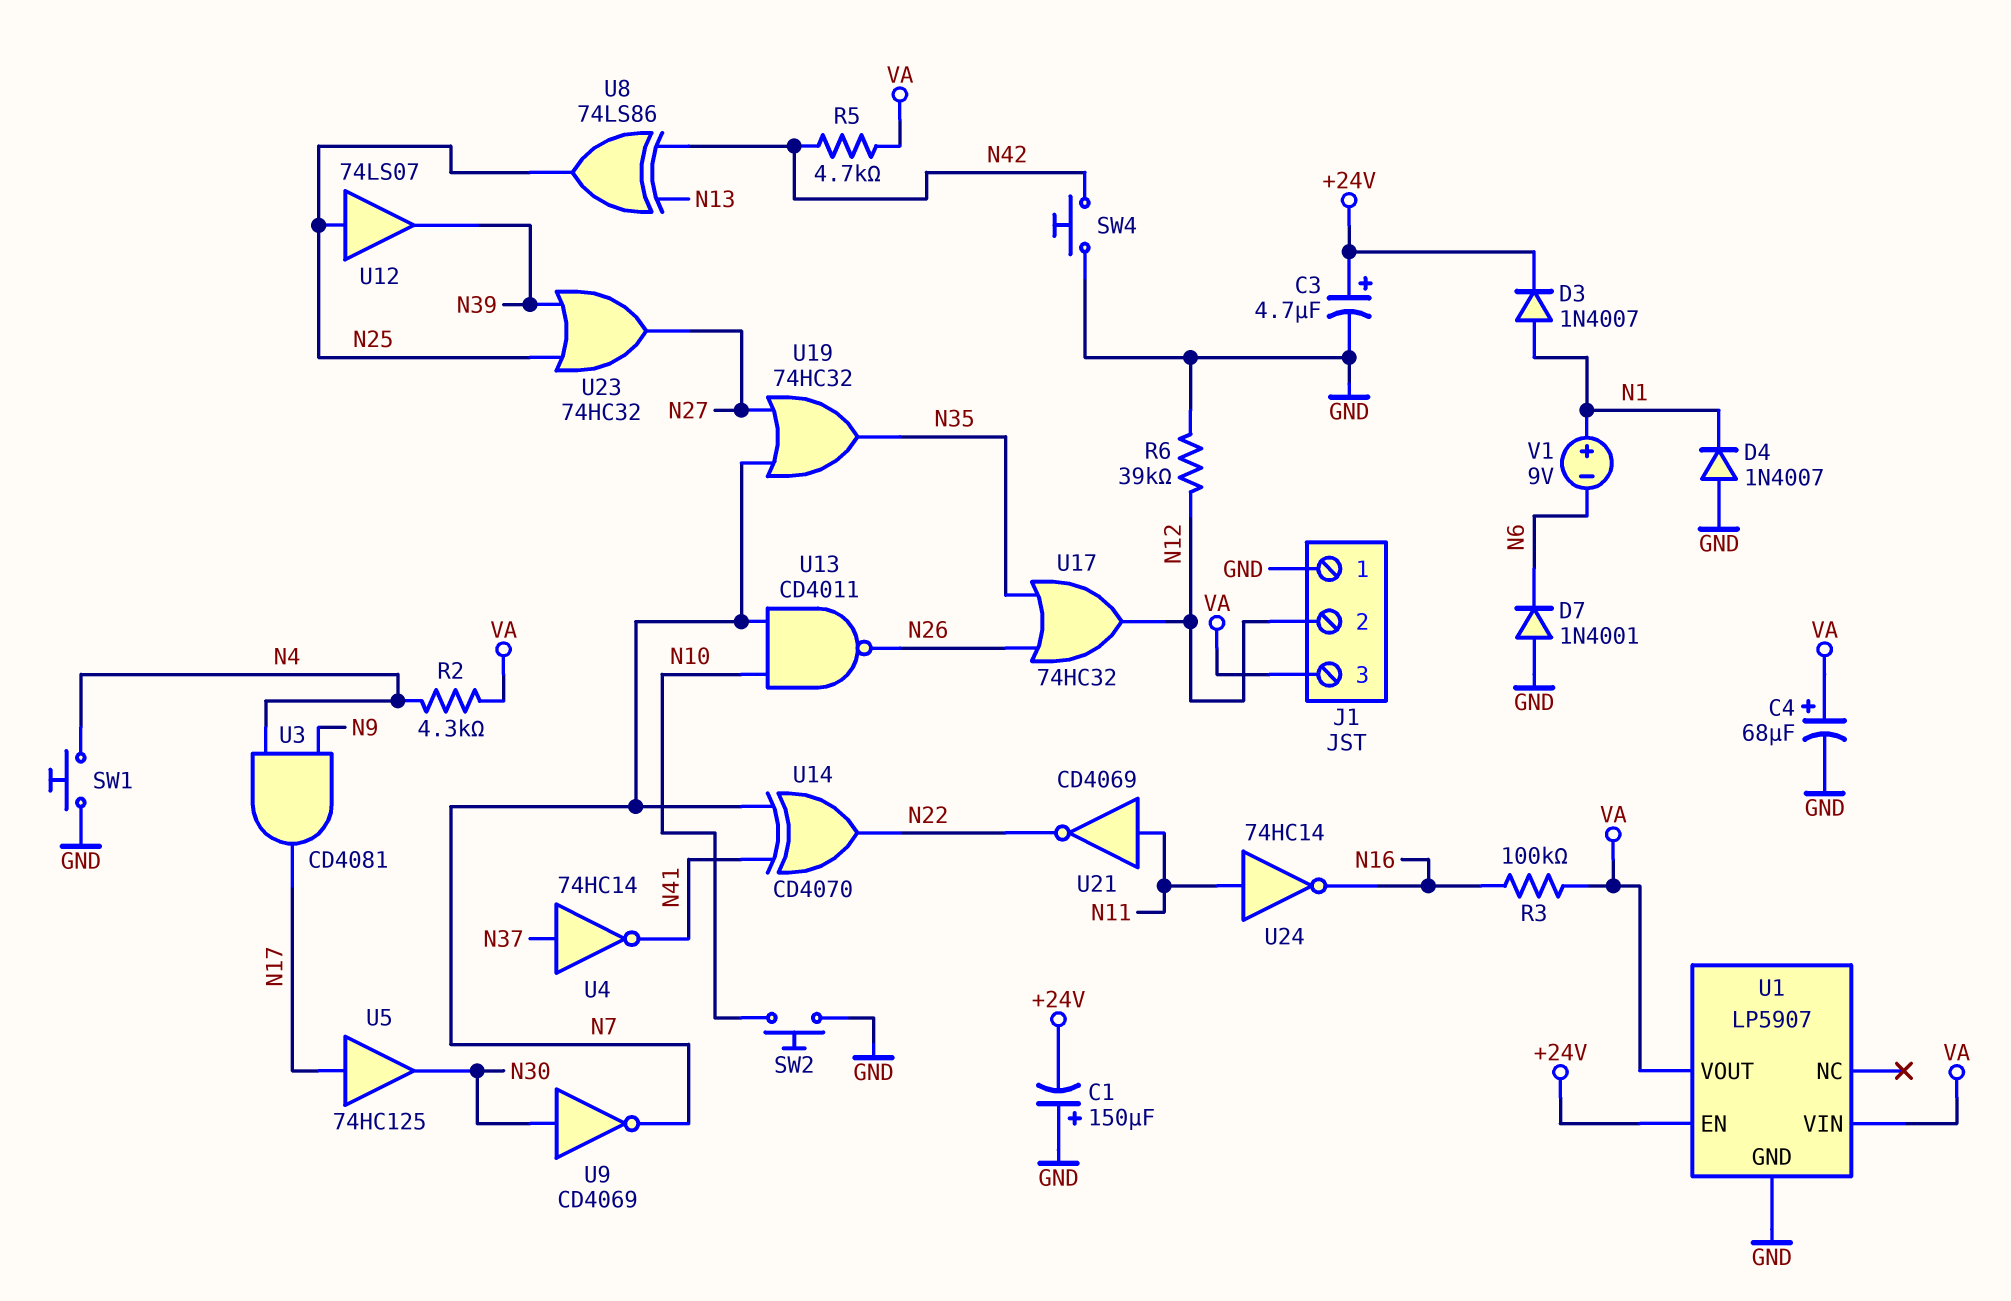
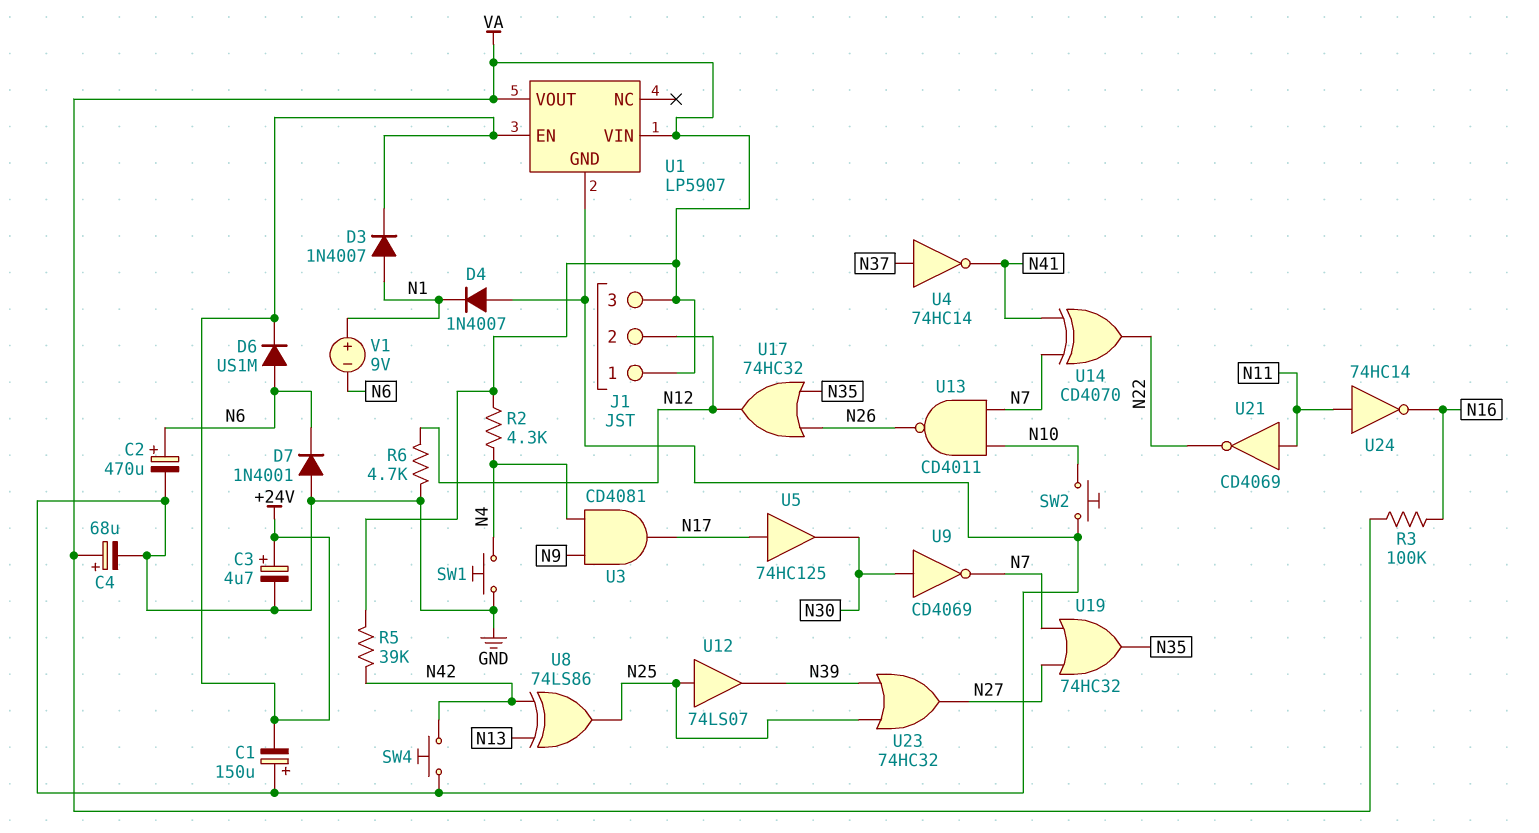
C2: none -> 470uF (plus N6, minus GND)
D6: none -> diode US1M (A N6, K +24V)
J1 pin 1: GND -> VA
R5: 4.7k (N42, VA) -> 39k (N42, VA)
R6: 39k (GND, N12) -> 4.7k (GND, N12)

